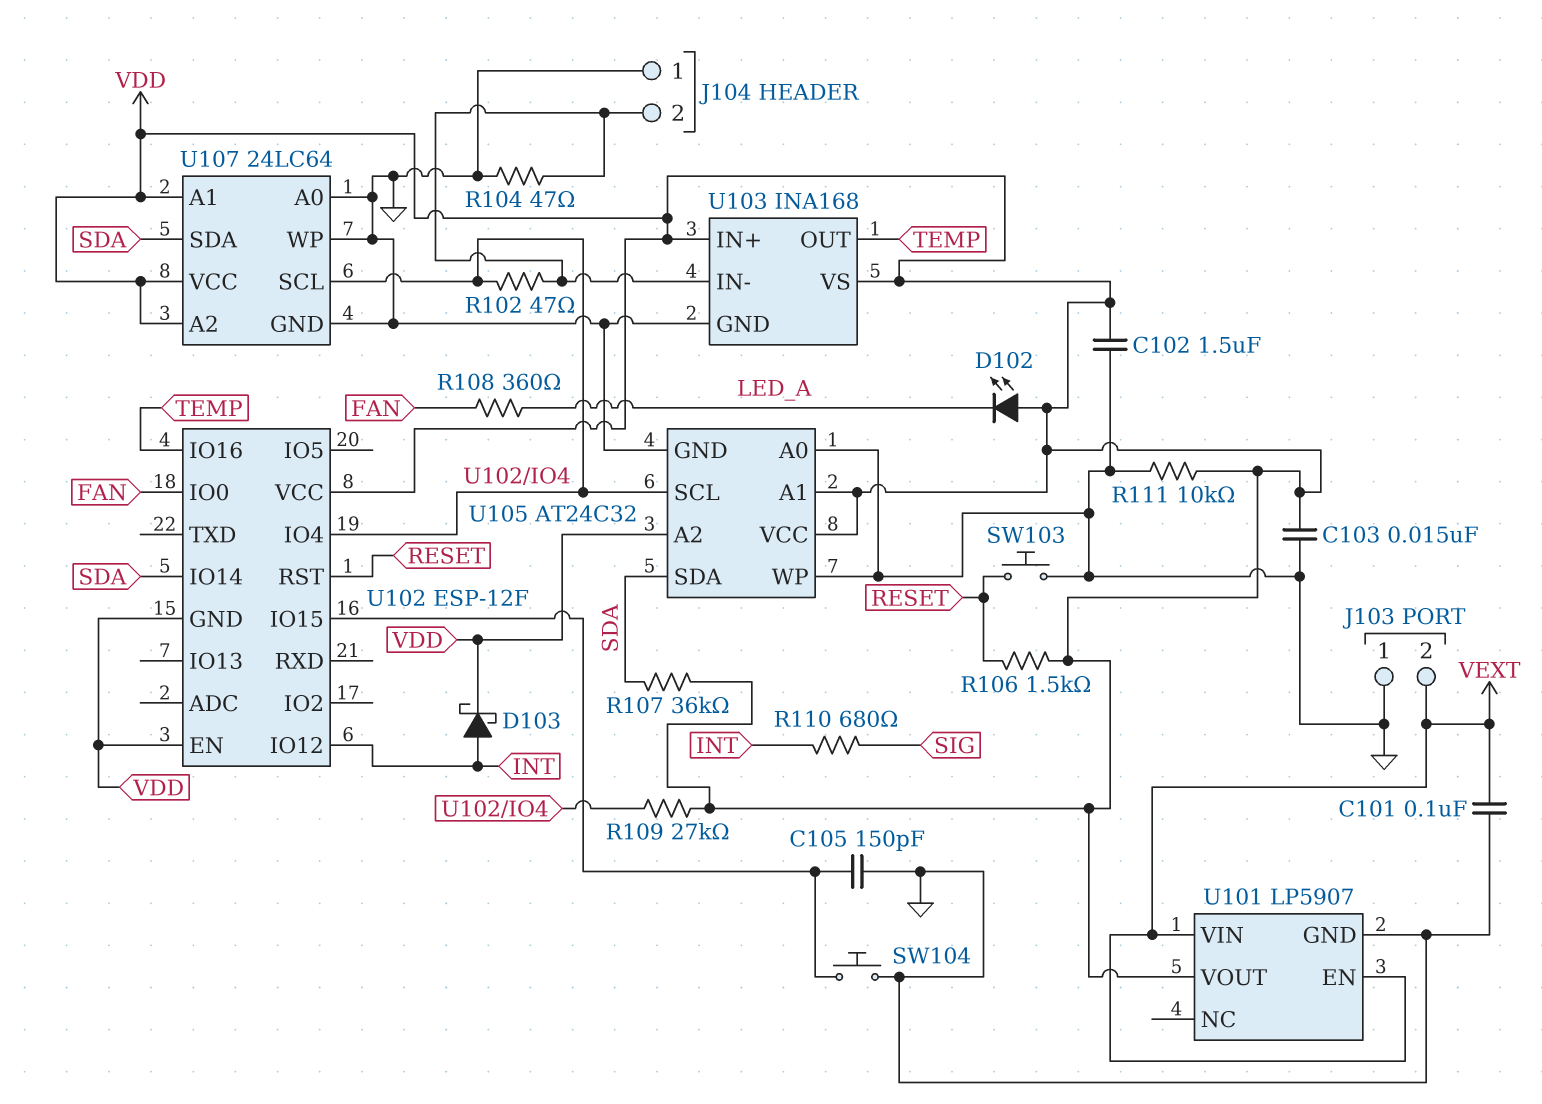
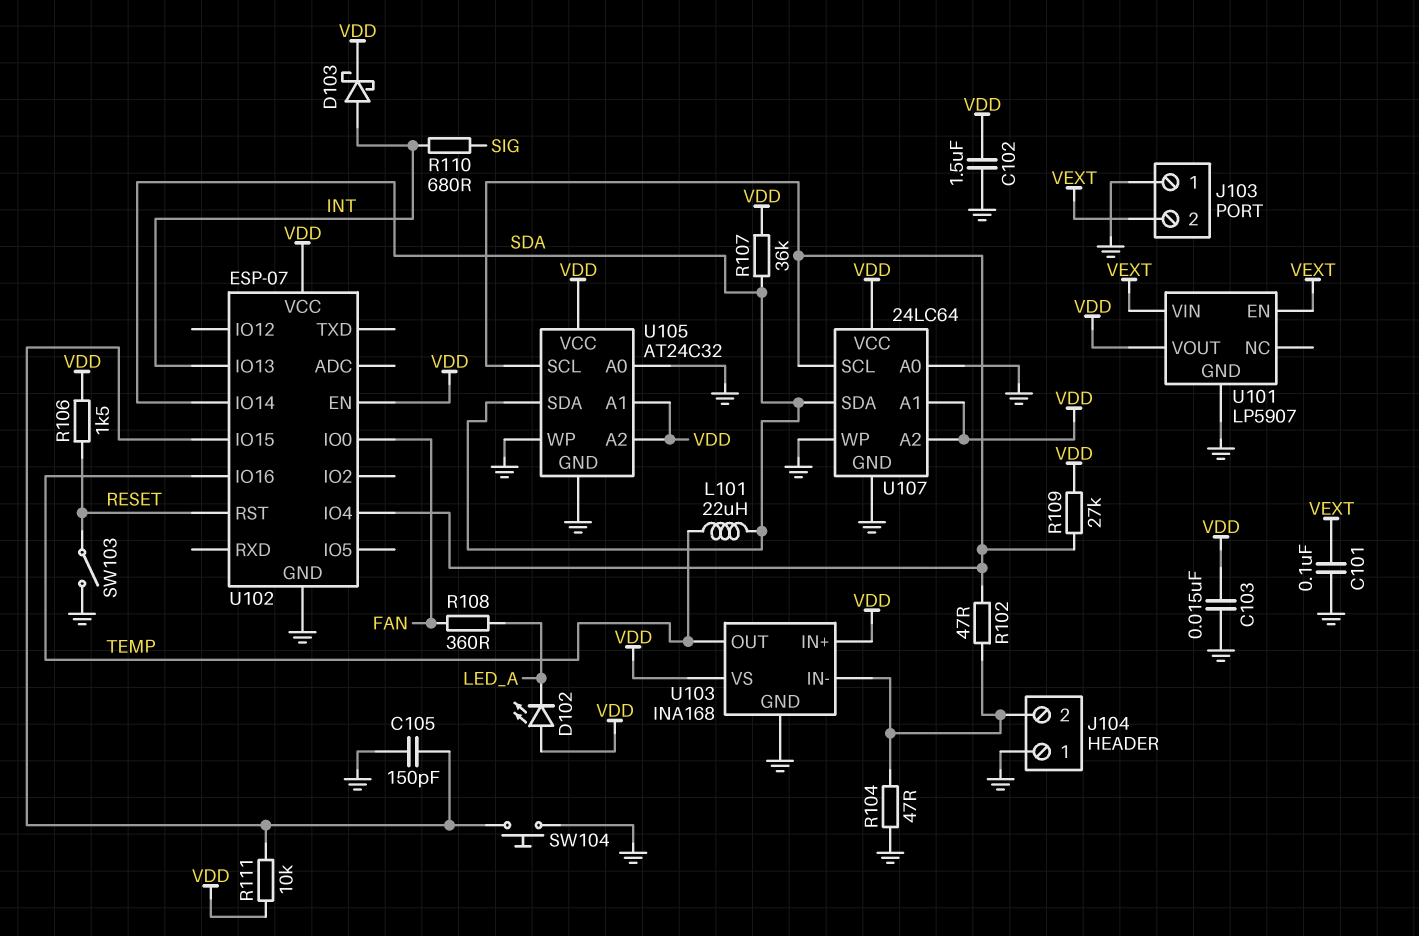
L101: none -> 22uH (SDA, TEMP)
R111: 10k (GND, VDD) -> 10k (U102/IO15, VDD)
SW103: button (GND, RESET) -> switch (GND, RESET)
U102: ESP-12F -> ESP-07
U102 pin GND: VDD -> GND
U102 pin IO12: INT -> none
U102 pin IO13: none -> INT

